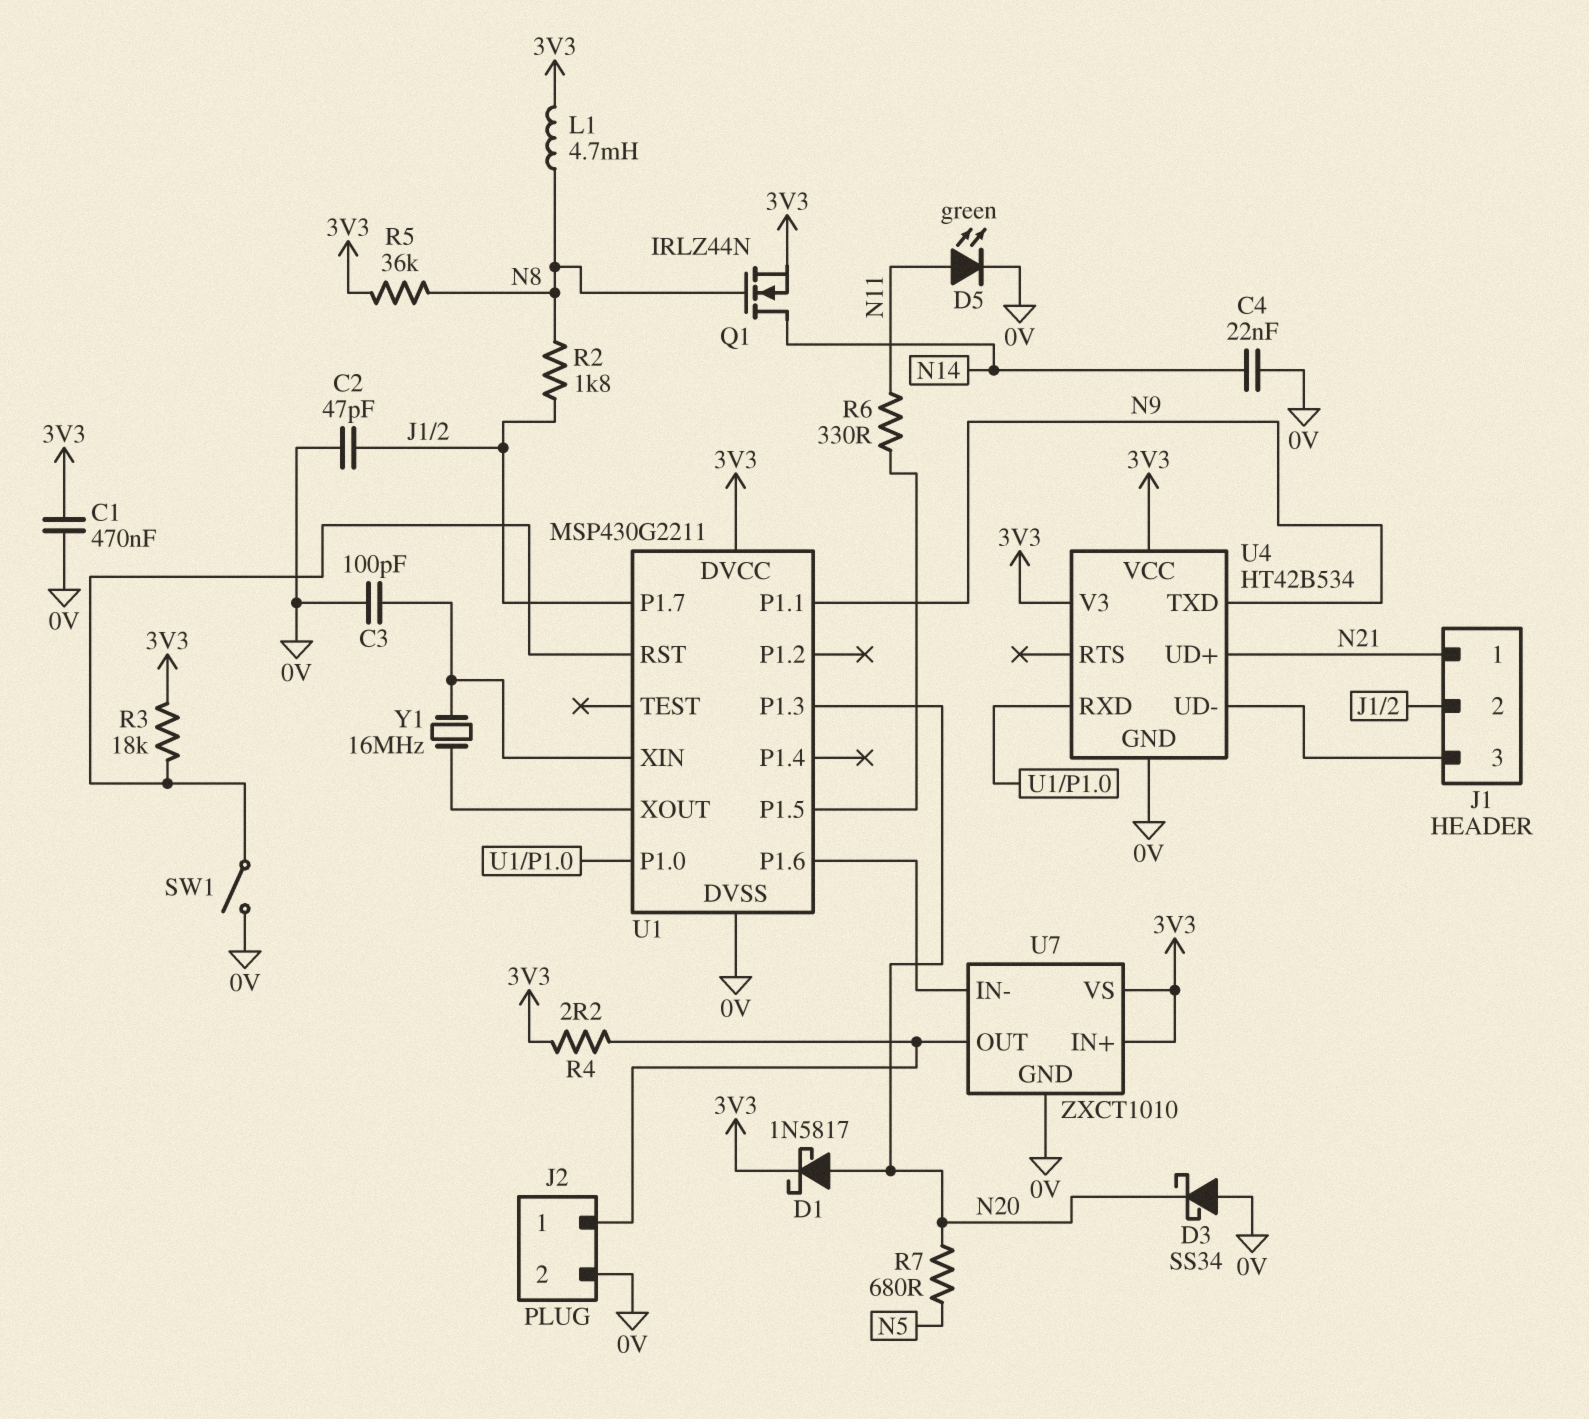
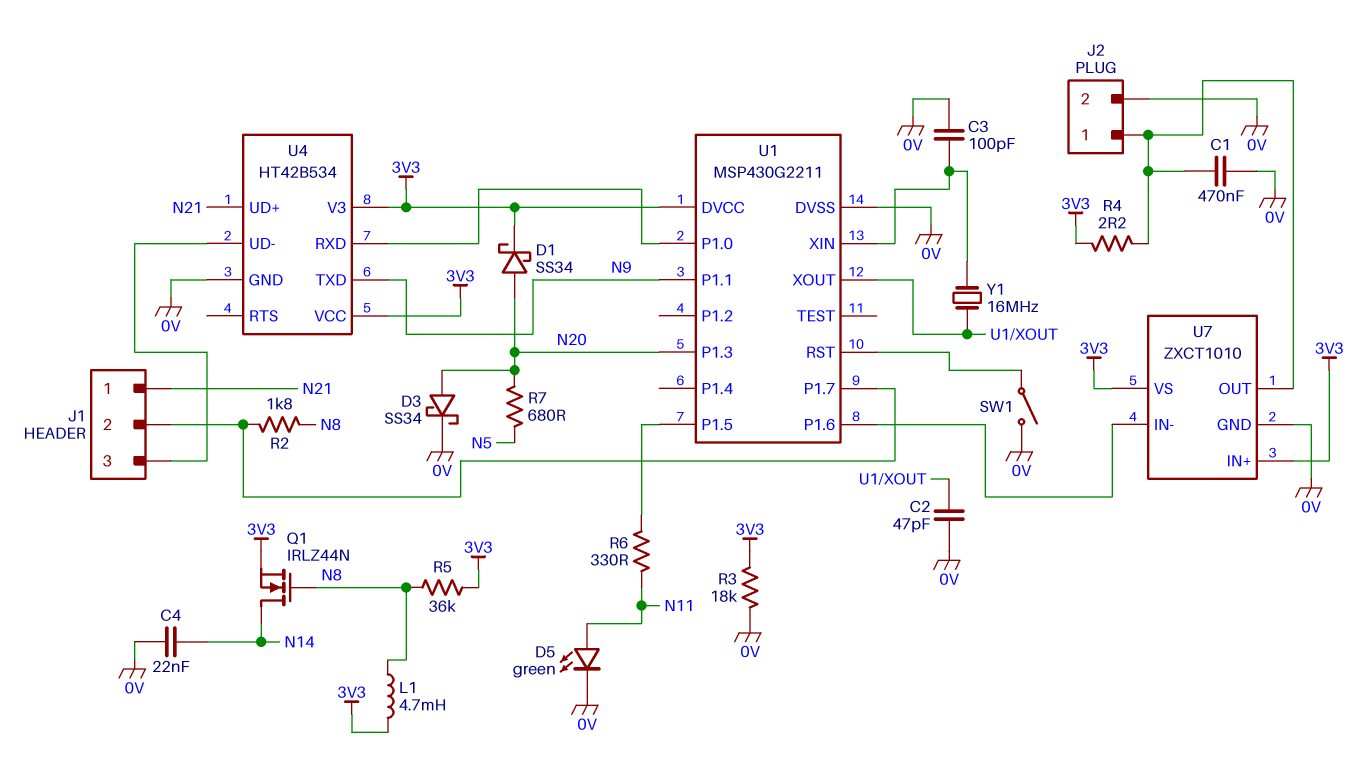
C1: 470nF (0V, 3V3) -> 470nF (0V, J2/1)
C2: 47pF (0V, J1/2) -> 47pF (0V, U1/XOUT)
D1: schottky 1N5817 (A N20, K 3V3) -> schottky SS34 (A N20, K 3V3)
D3: schottky SS34 (A 0V, K N20) -> schottky SS34 (A N20, K 0V)
R3: 18k (3V3, U1/RST) -> 18k (0V, 3V3)

